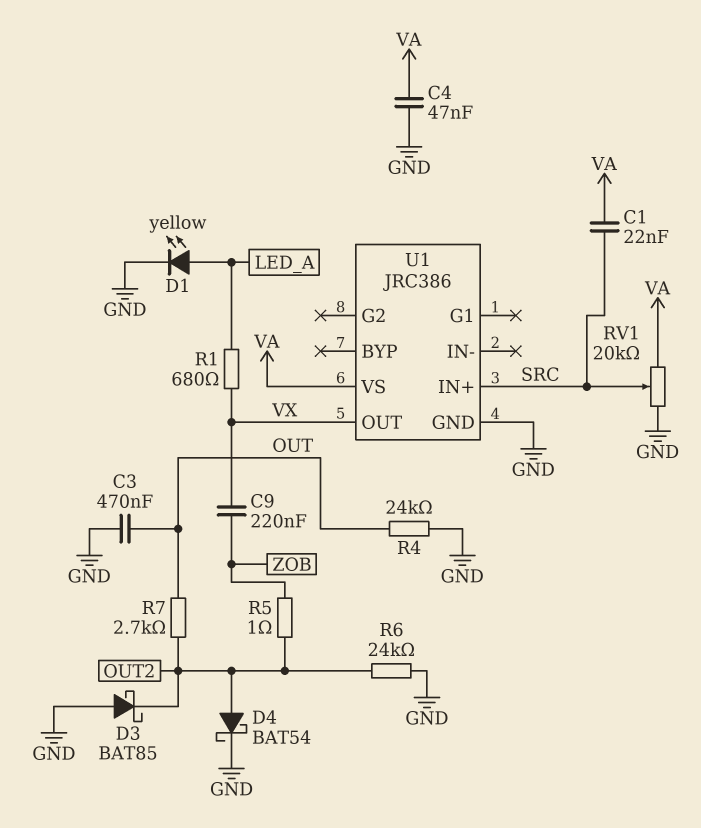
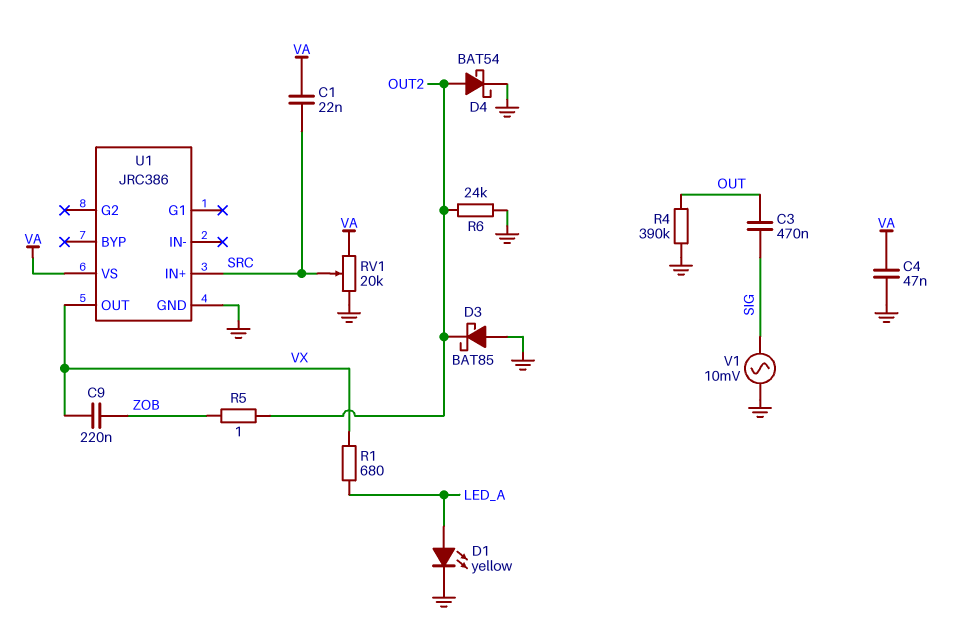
C3: 470nF (GND, OUT) -> 470nF (OUT, SIG)
R4: 24k (GND, OUT) -> 390k (GND, OUT)
R7: 2.7k (OUT, OUT2) -> none
V1: none -> AC 10mV (GND, SIG)

